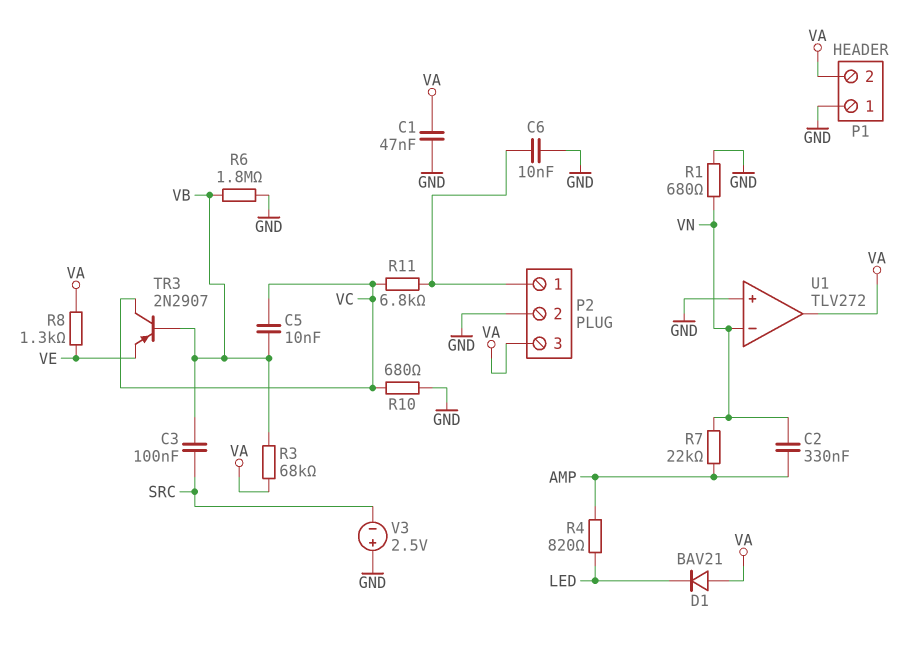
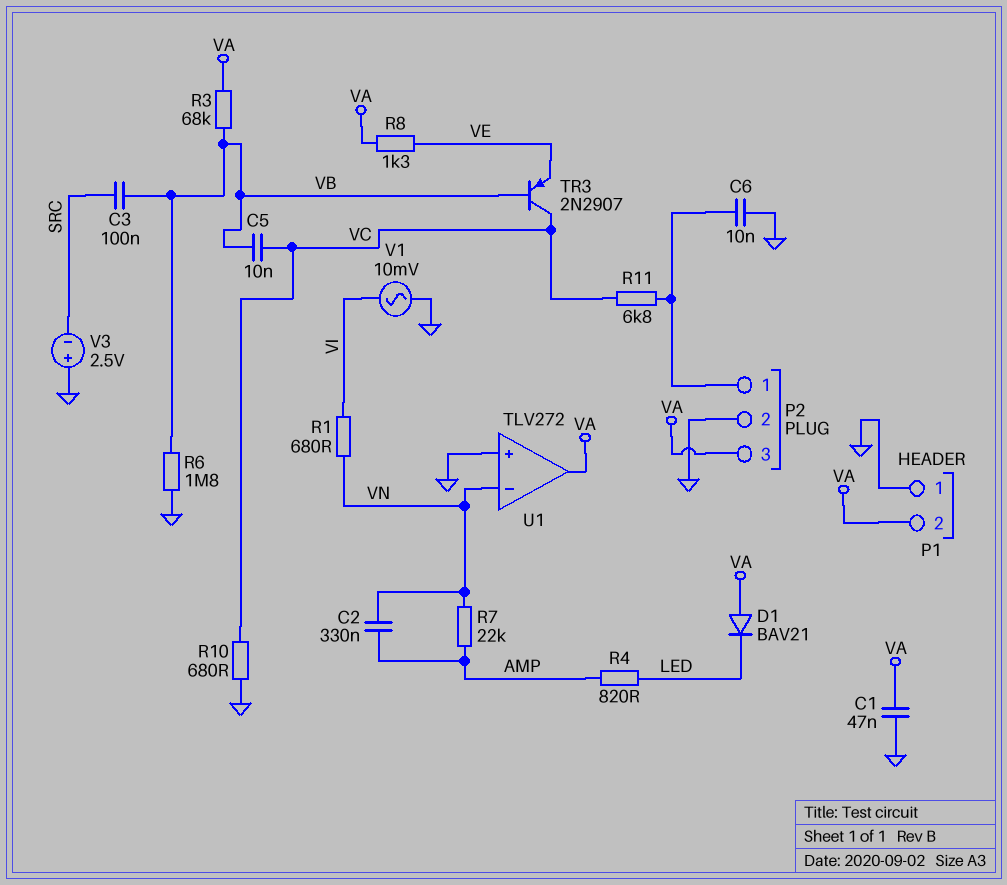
R1: 680 (GND, VN) -> 680 (VI, VN)
V1: none -> AC 10mV (GND, VI)

